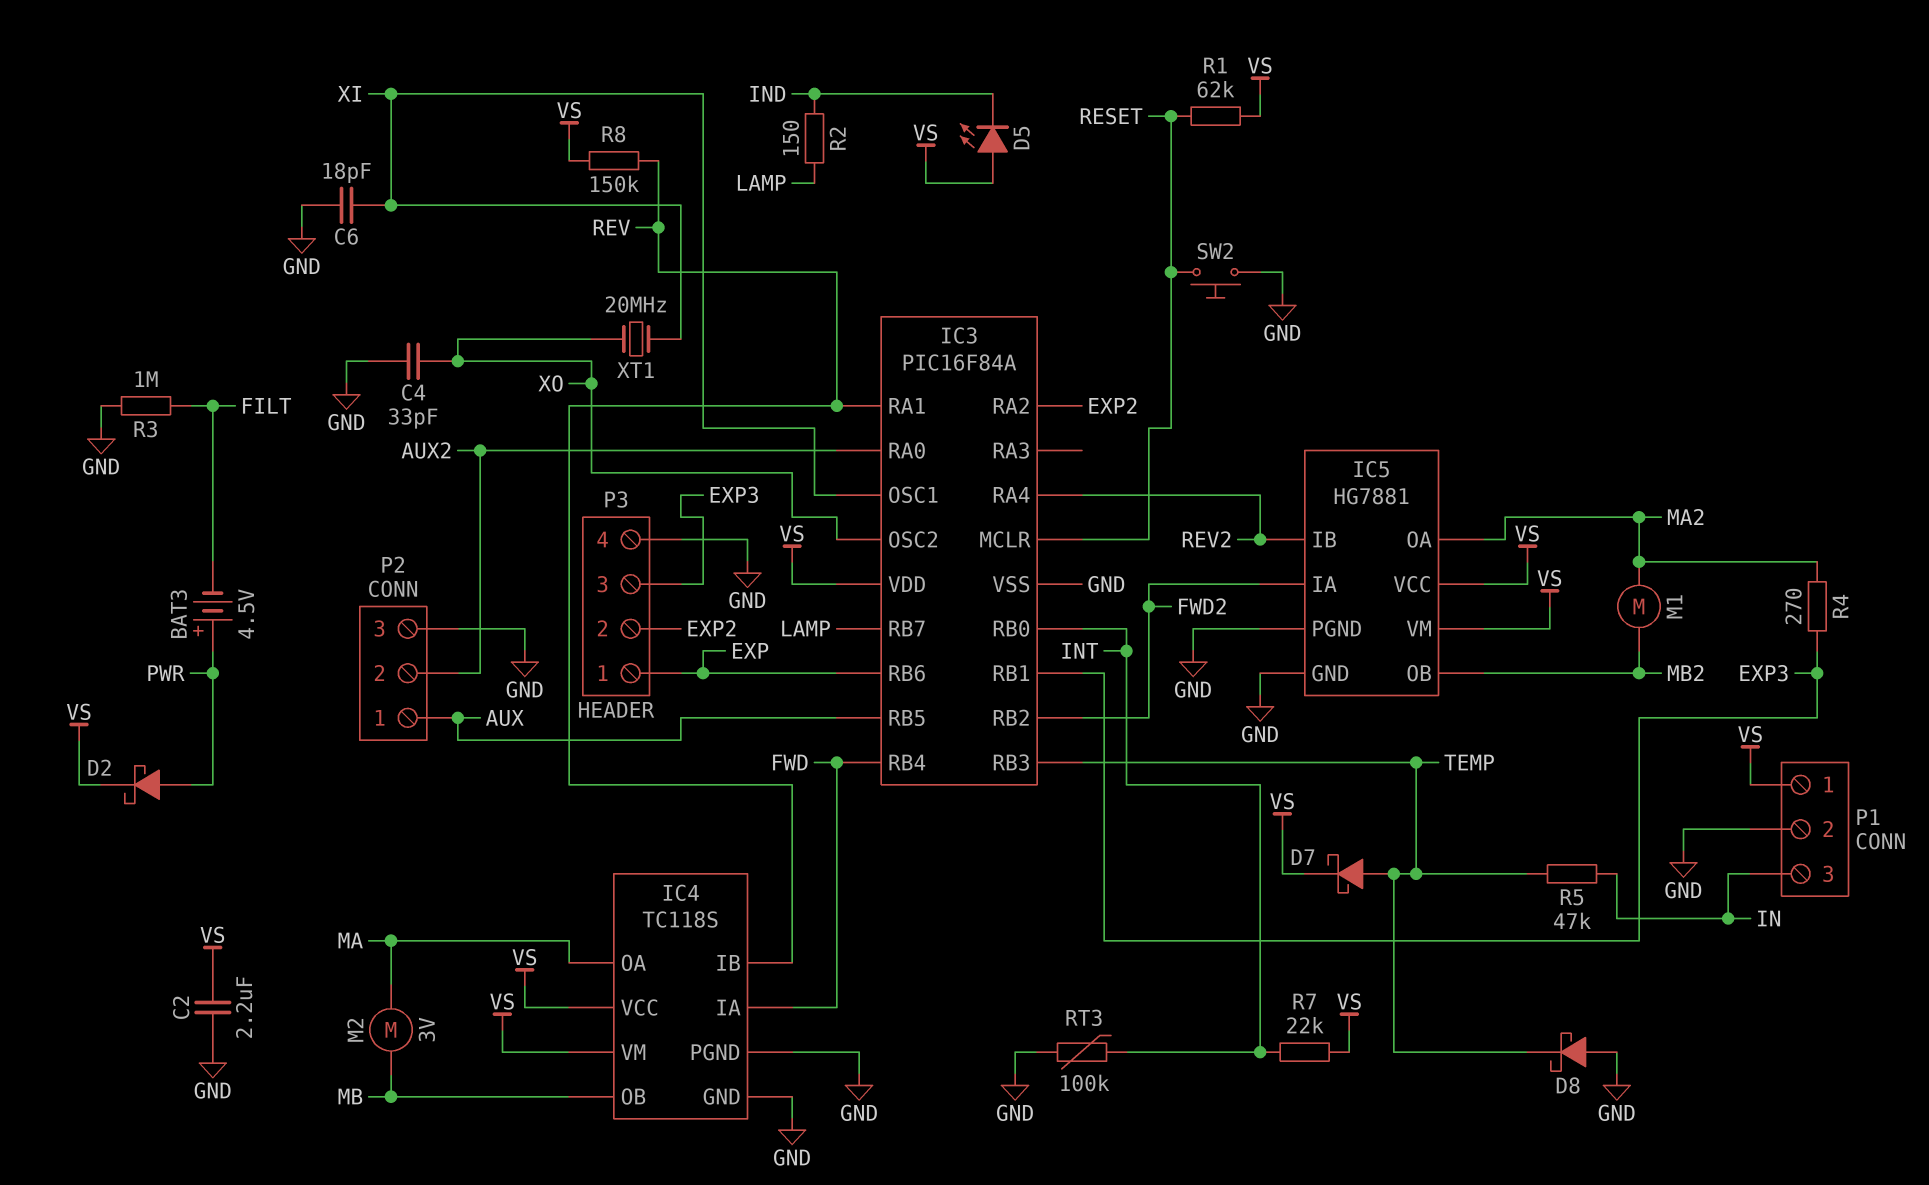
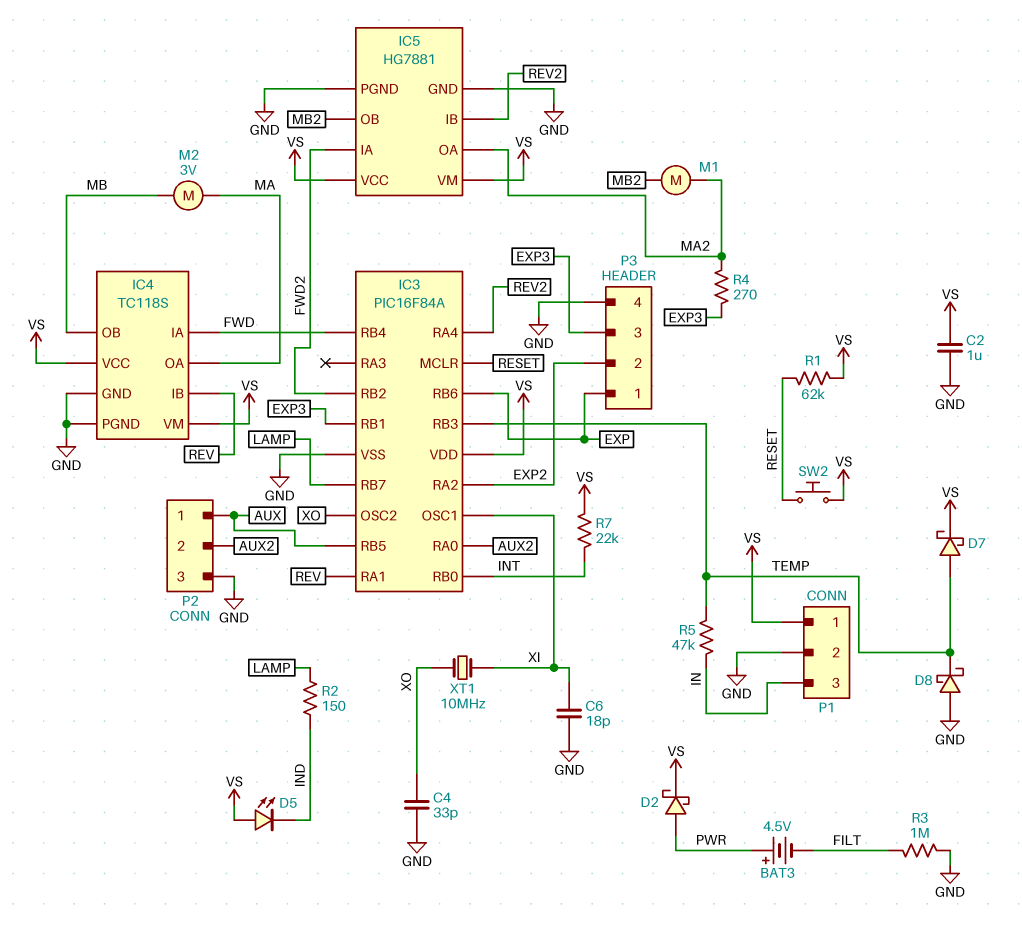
C2: 2.2uF (GND, VS) -> 1uF (GND, VS)
R8: 150k (REV, VS) -> none
RT3: 100k (GND, INT) -> none
SW2: button (GND, RESET) -> button (RESET, VS)
XT1: 20MHz (XI, XO) -> 10MHz (XI, XO)

